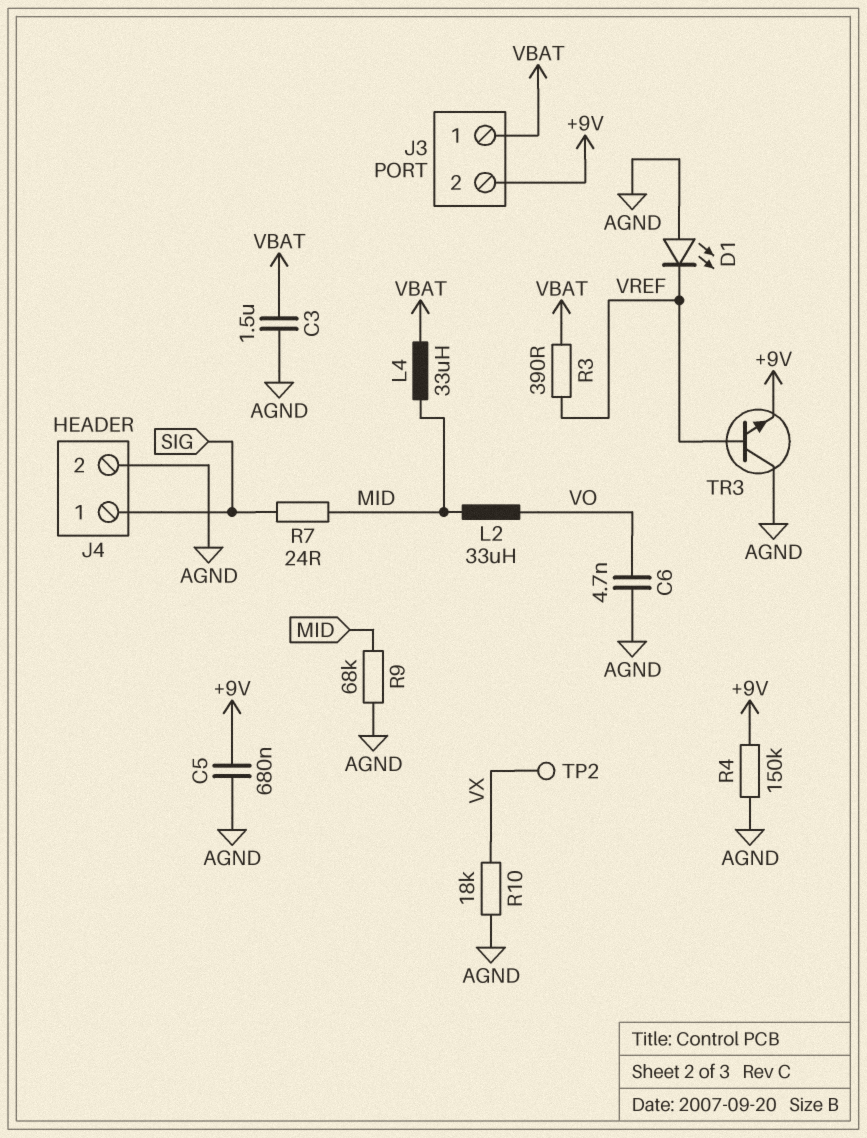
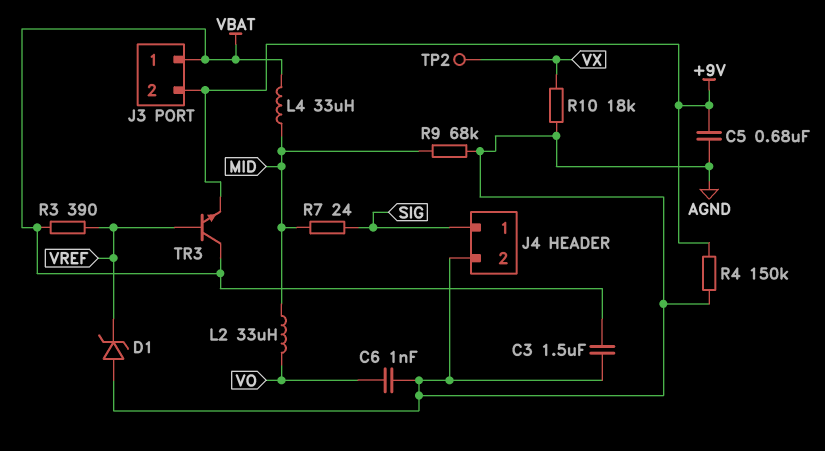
C6: 4.7nF (AGND, VO) -> 1nF (AGND, VO)
D1: LED (A AGND, K VREF) -> zener (A AGND, K VREF)
TR3: NPN (B VREF, C AGND, E +9V) -> NPN (B VREF, C VBAT, E +9V)

